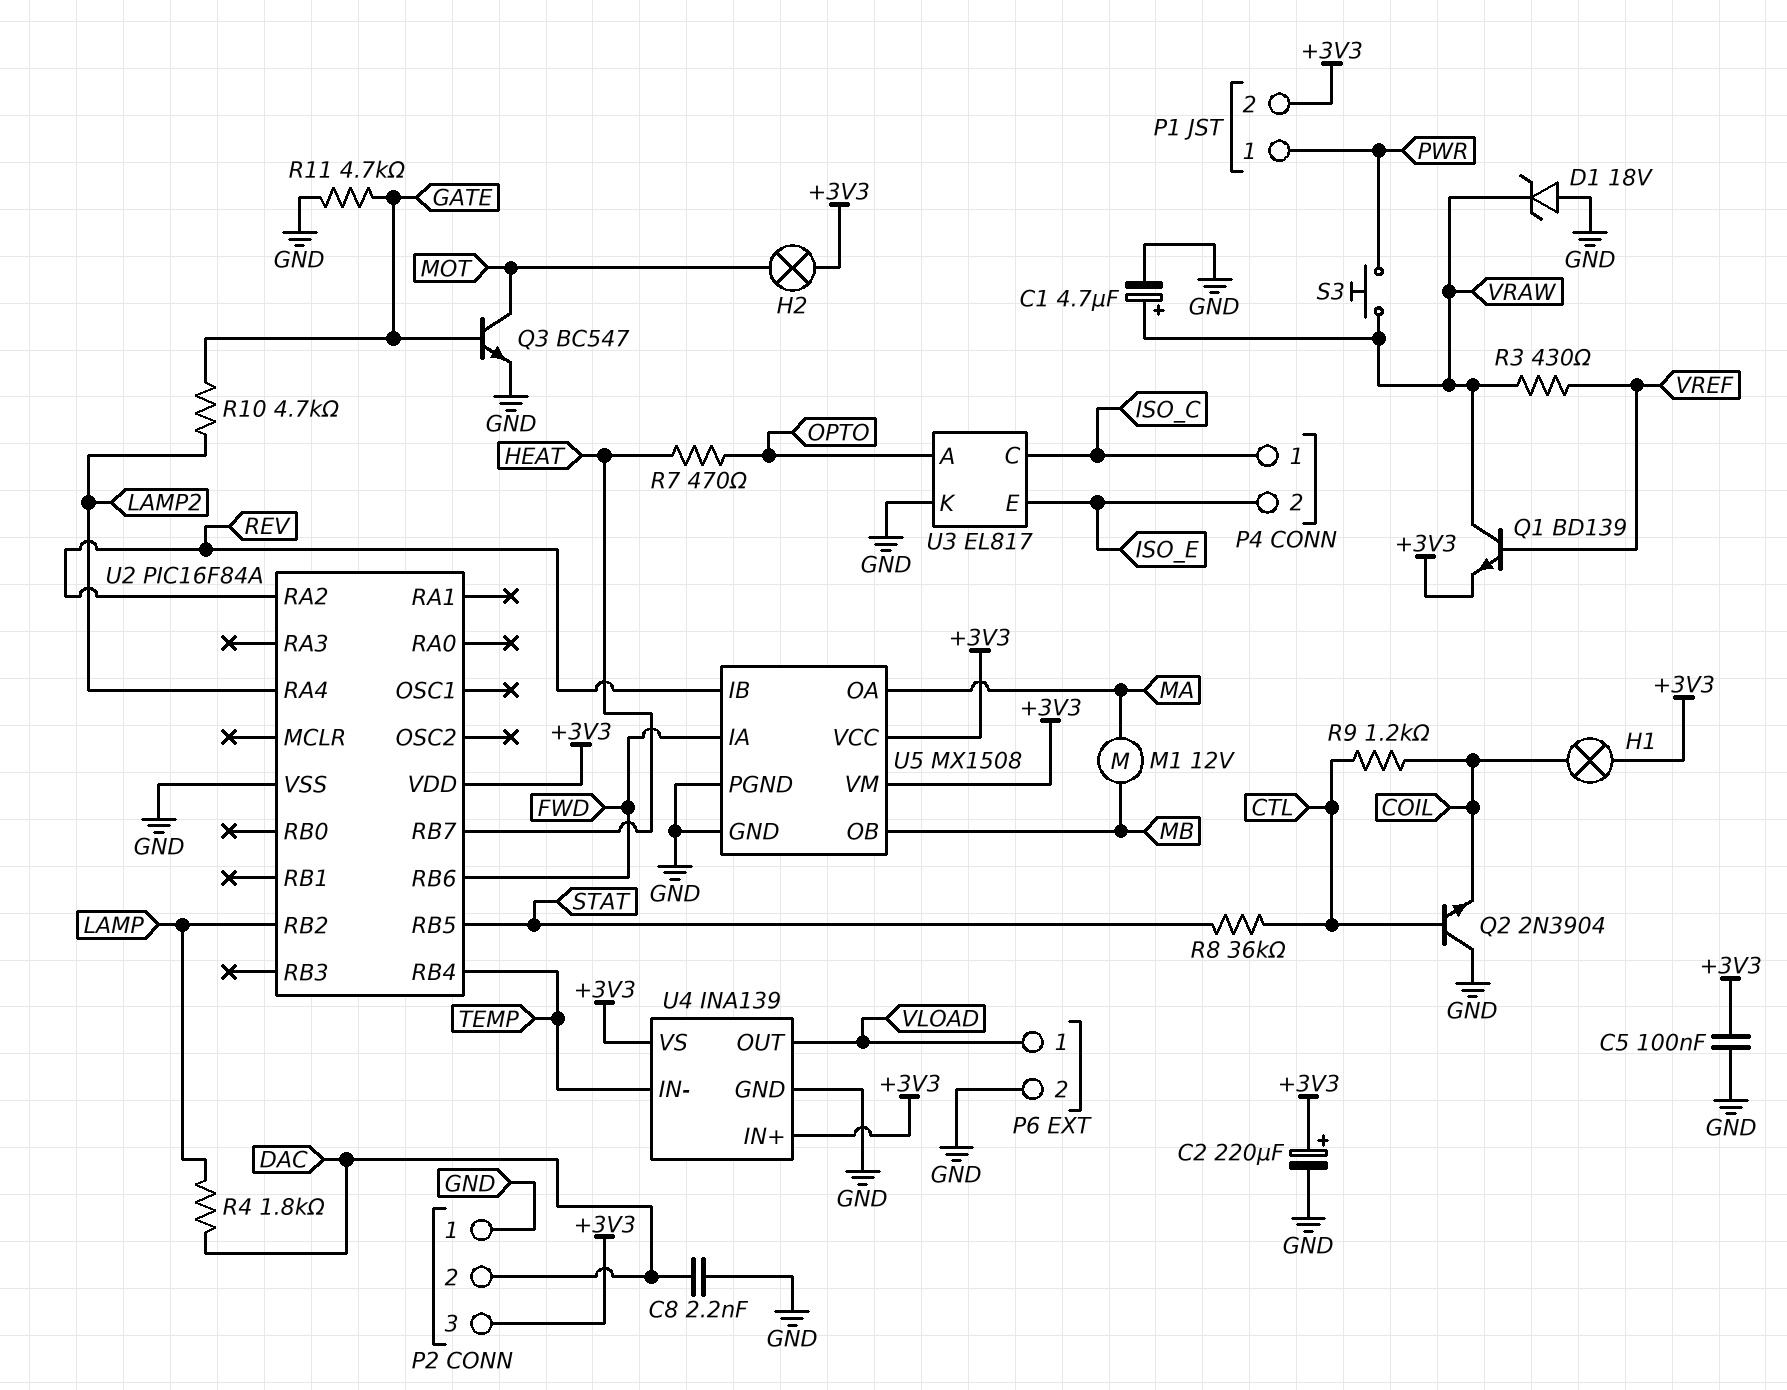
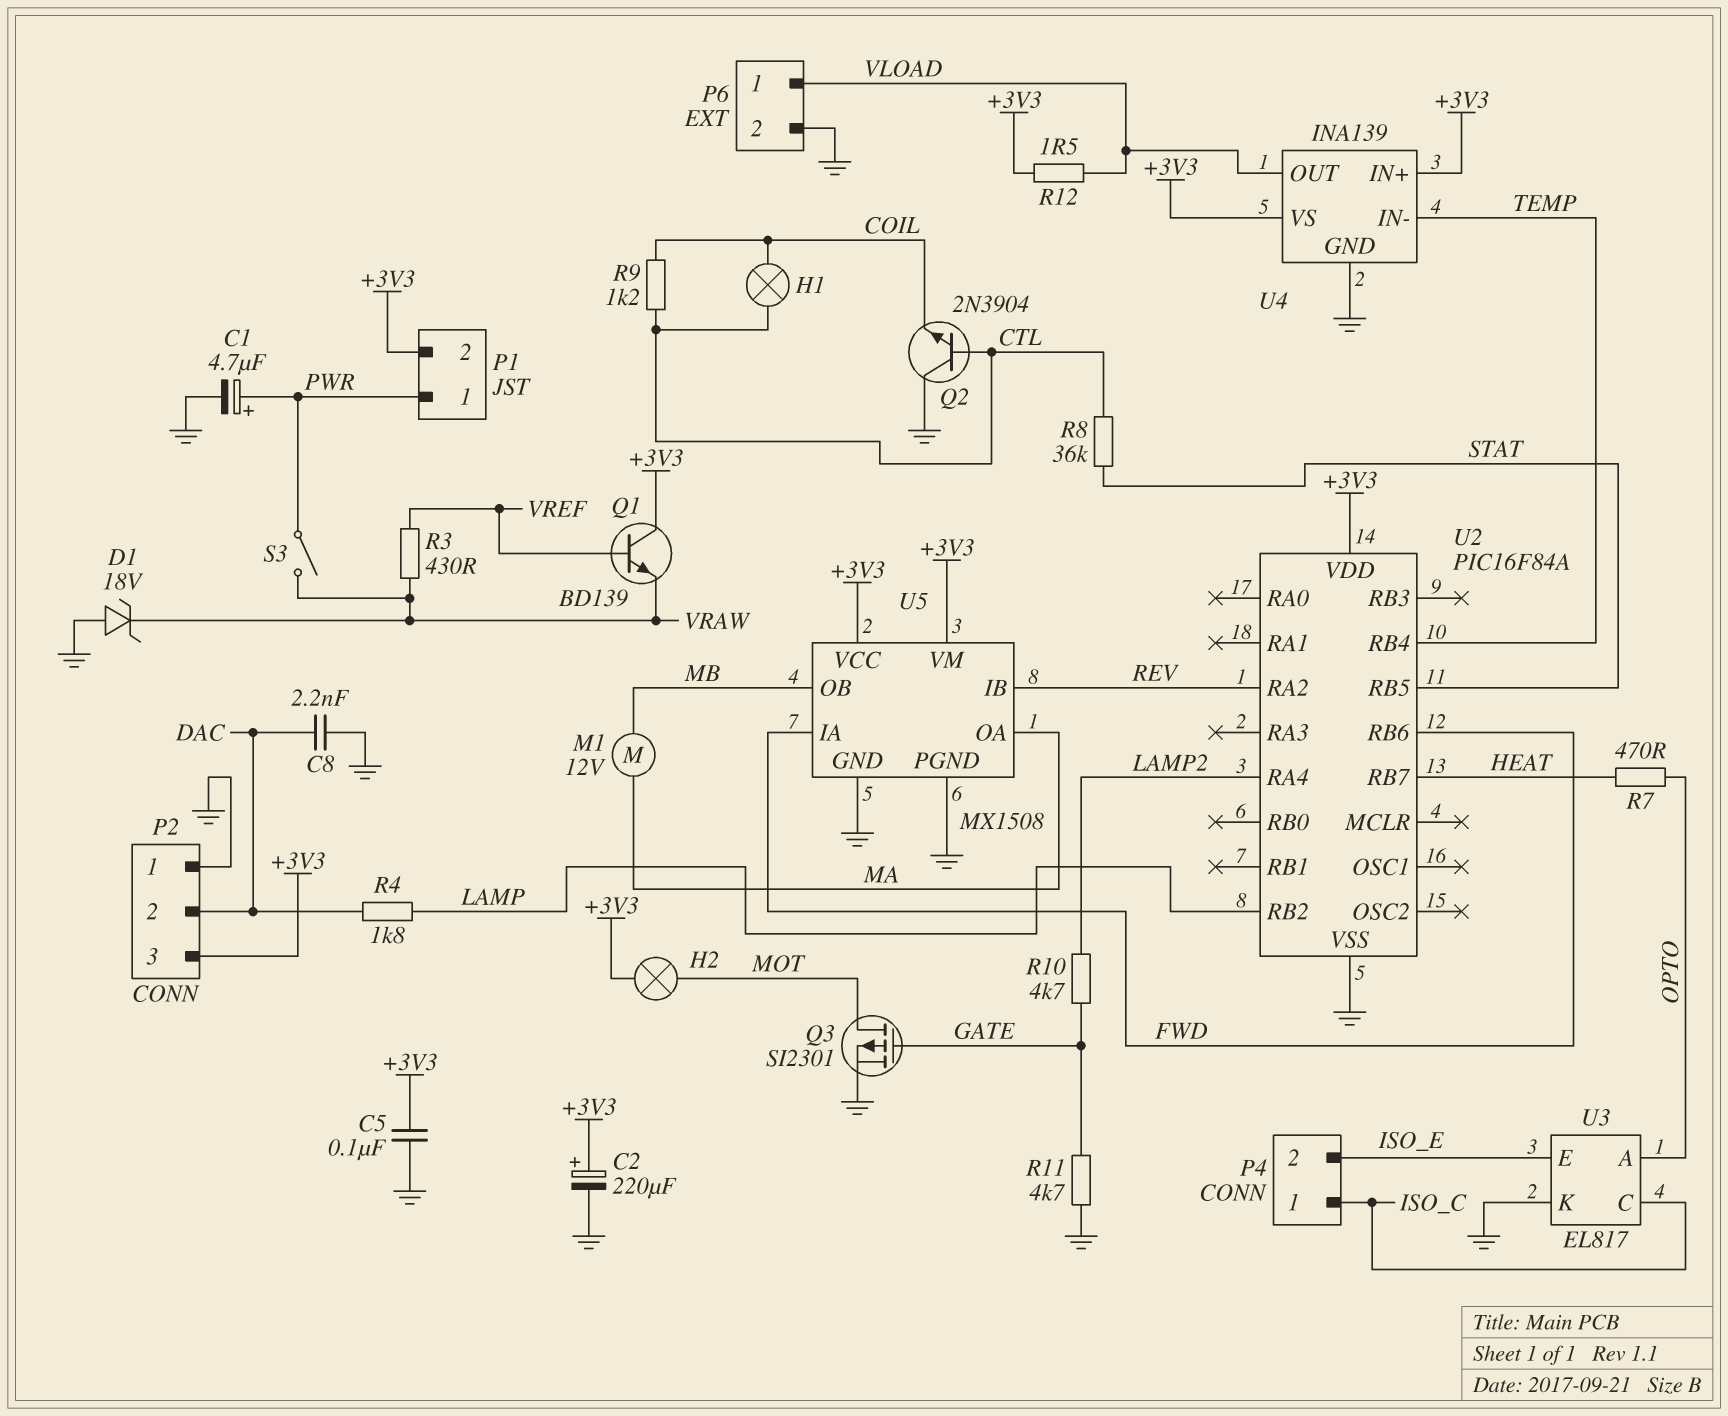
C1: 4.7uF (plus VRAW, minus GND) -> 4.7uF (plus PWR, minus GND)
H1: lamp (+3V3, COIL) -> lamp (COIL, CTL)
Q1: NPN BD139 (B VREF, C VRAW, E +3V3) -> NPN BD139 (B VREF, C +3V3, E VRAW)
Q3: NPN BC547 (B GATE, C MOT, E GND) -> PMOS SI2301 (G GATE, D MOT, S GND)
R12: none -> 1.5 (+3V3, VLOAD)
S3: button (PWR, VRAW) -> switch (PWR, VRAW)

